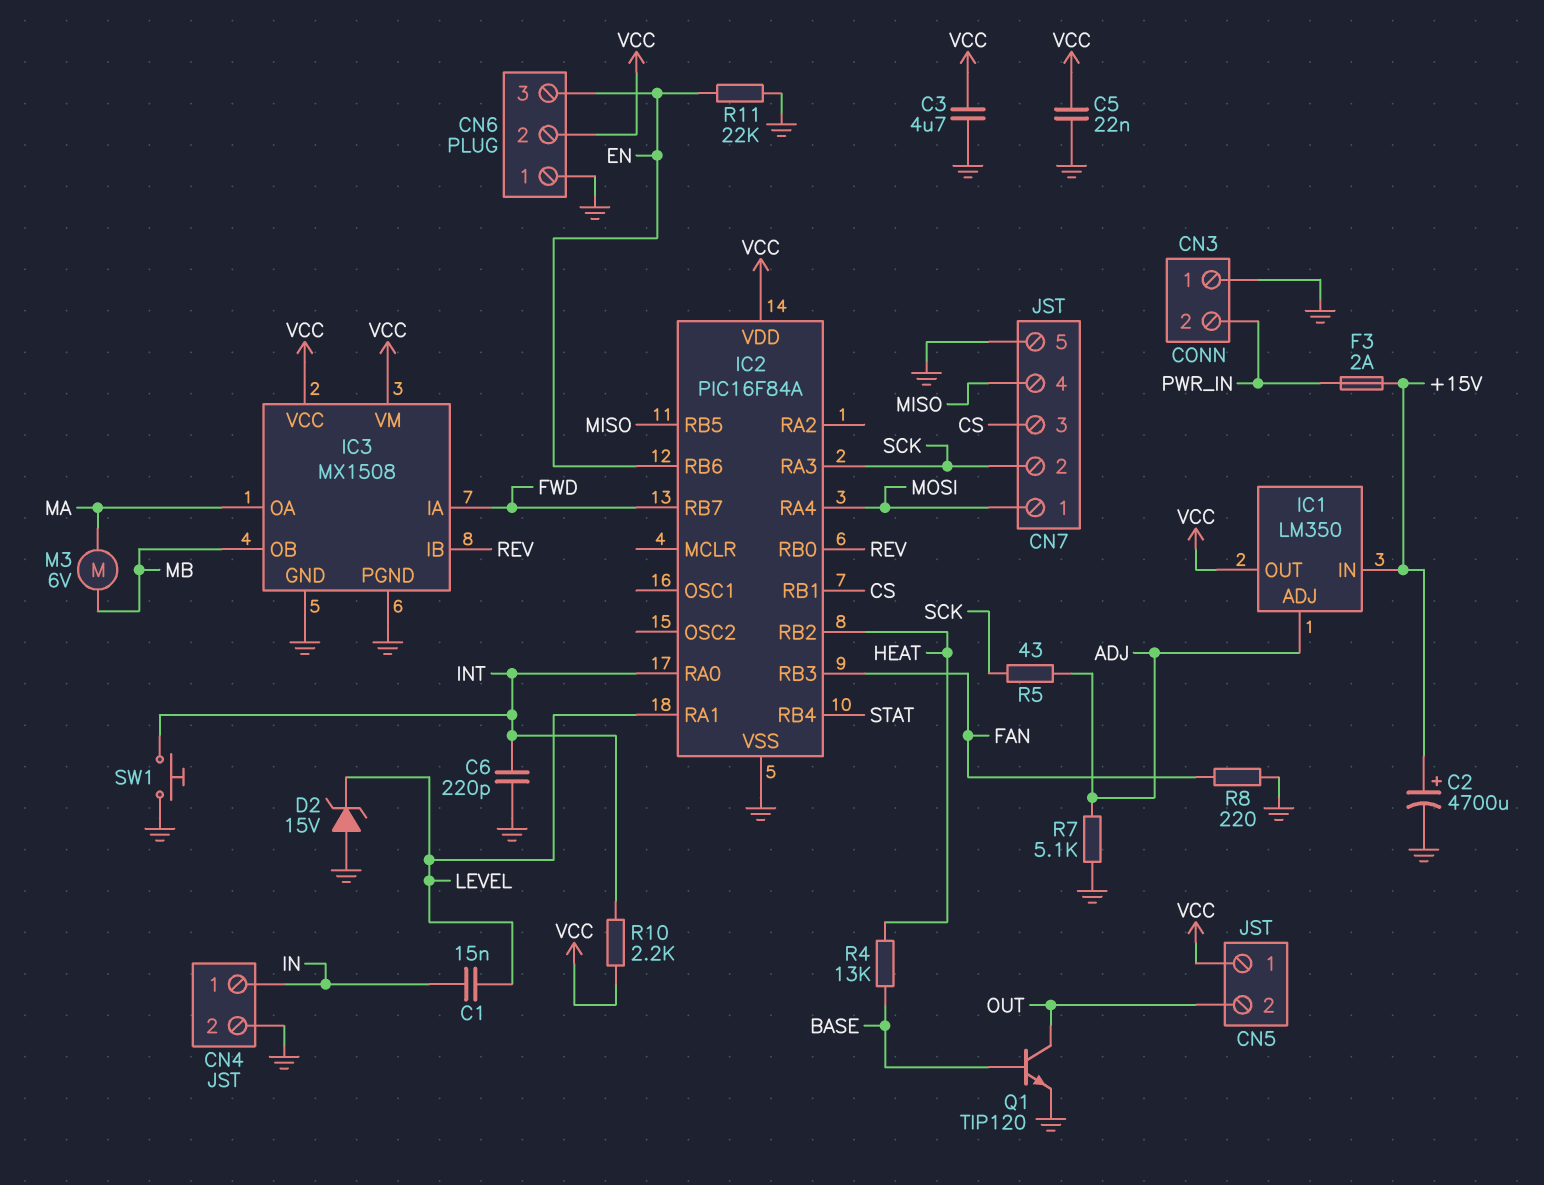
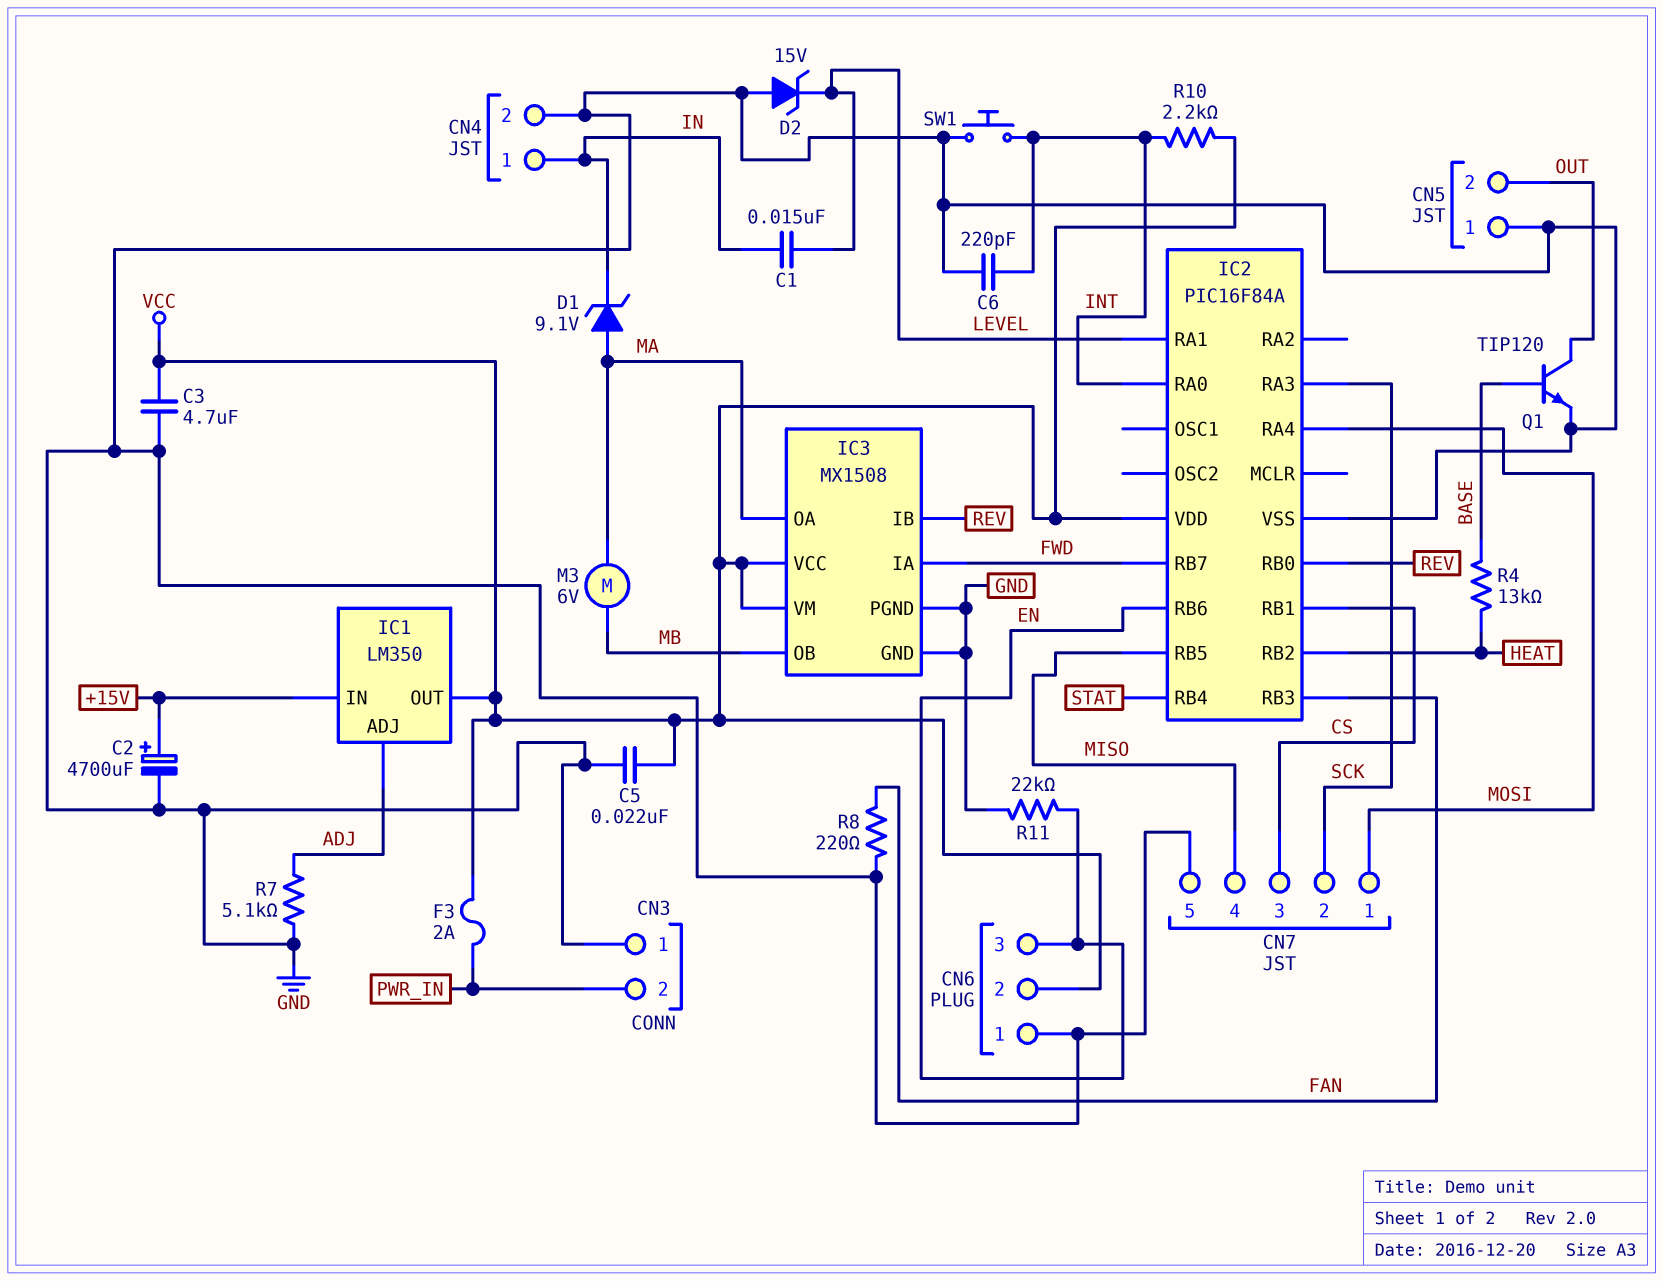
CN5 pin 1: VCC -> GND
D1: none -> zener 9.1V (A MA, K IN)
F3: 2A (+15V, PWR_IN) -> 2A (PWR_IN, VCC)
R5: 43 (ADJ, SCK) -> none

